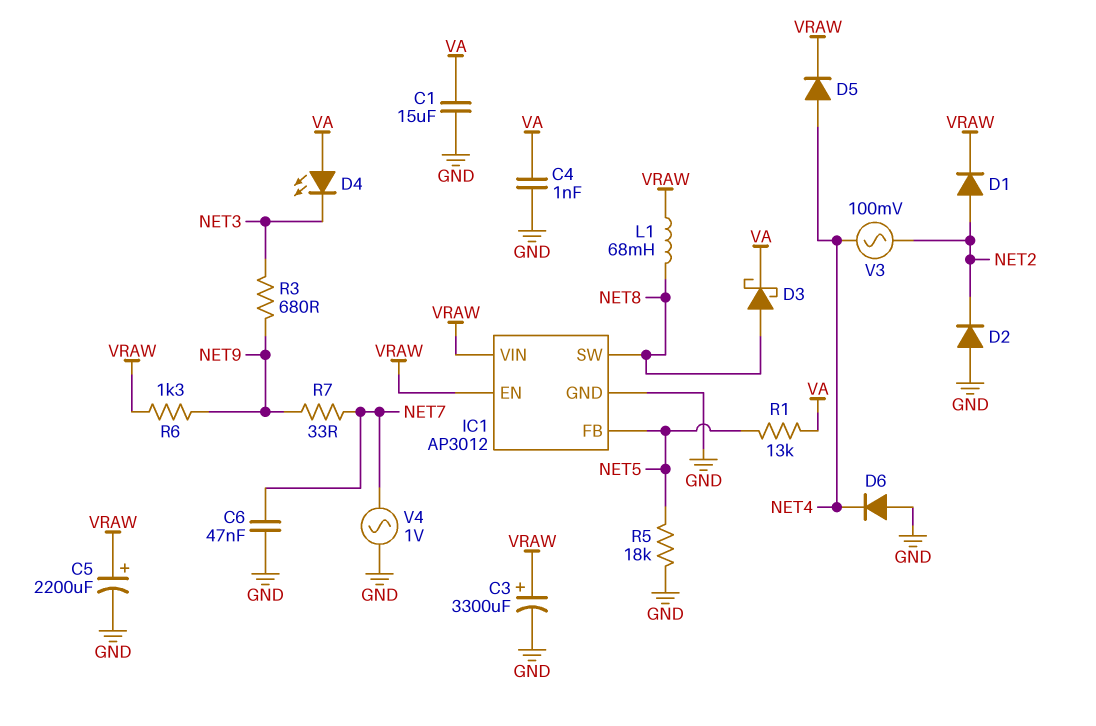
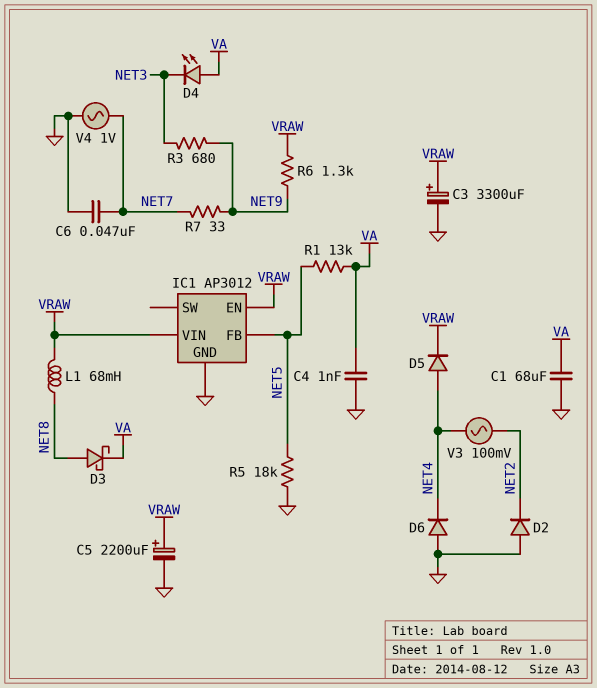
C1: 15uF (GND, VA) -> 68uF (GND, VA)
D1: diode (A NET2, K VRAW) -> none
IC1 pin SW: NET8 -> none

